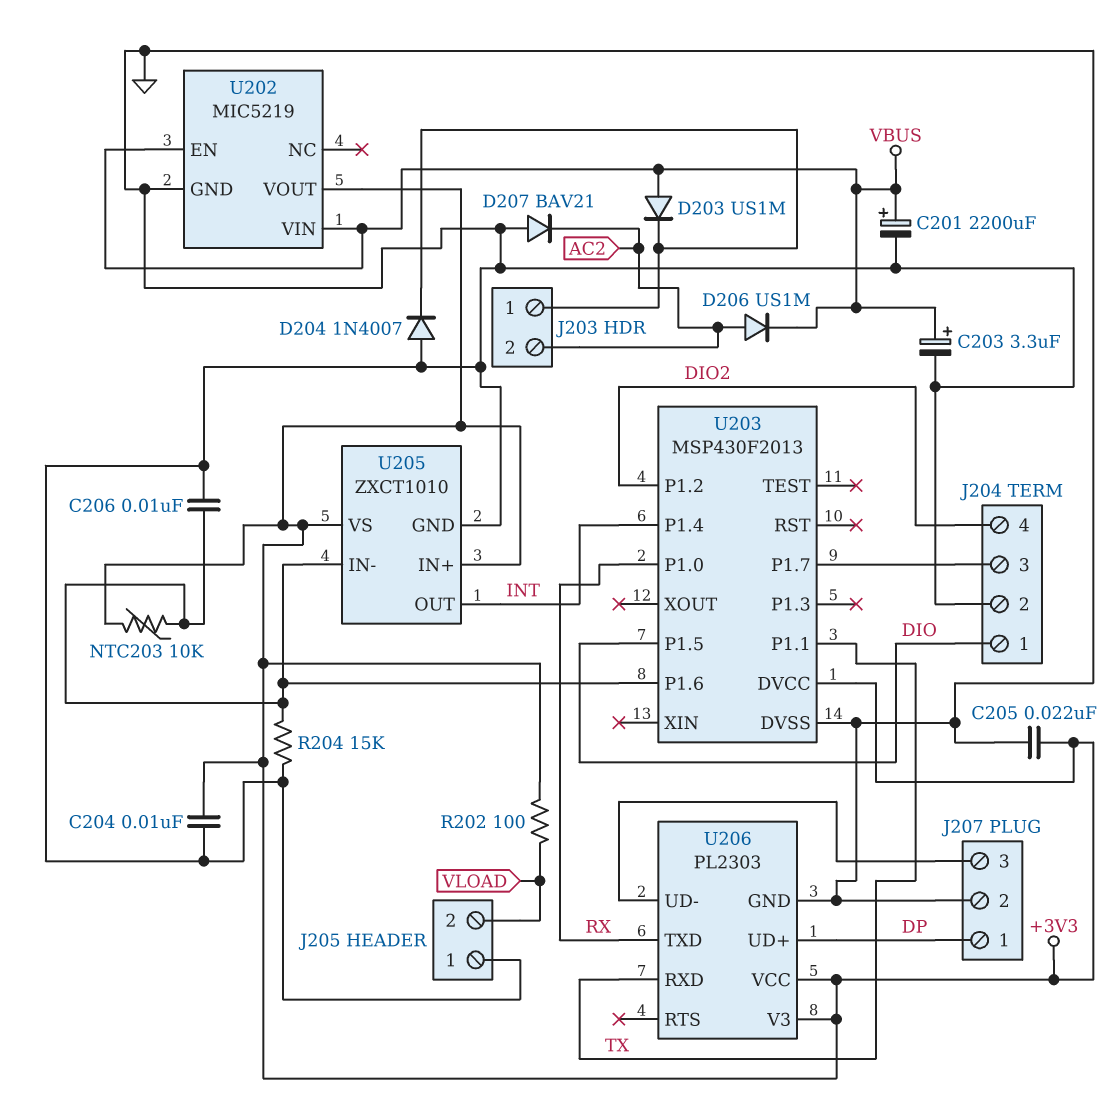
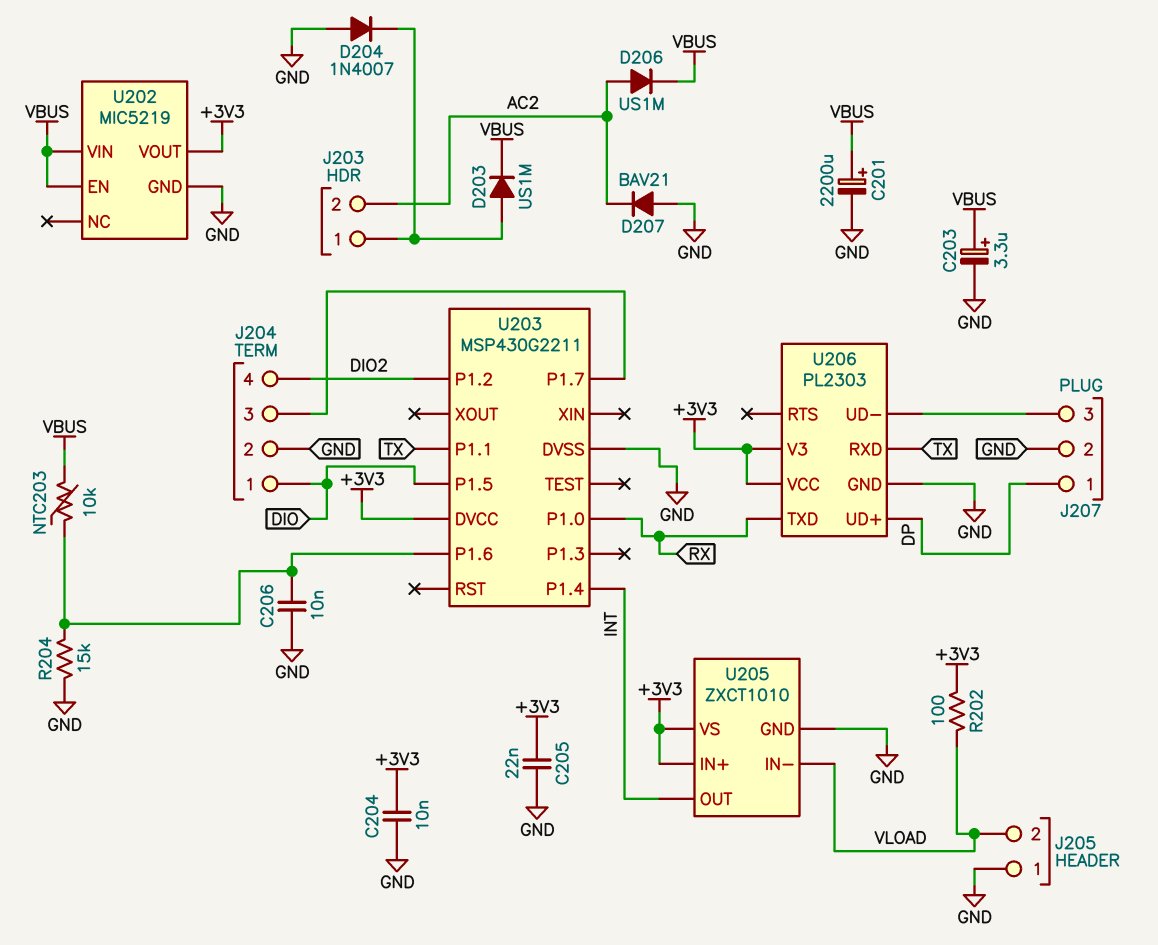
D203: diode US1M (A VBUS, K J203/1) -> diode US1M (A J203/1, K VBUS)
NTC203: 10k (+3V3, U203/P1.6) -> 10k (U203/P1.6, VBUS)
U203: MSP430F2013 -> MSP430G2211
U205 pin IN-: U203/P1.6 -> VLOAD

